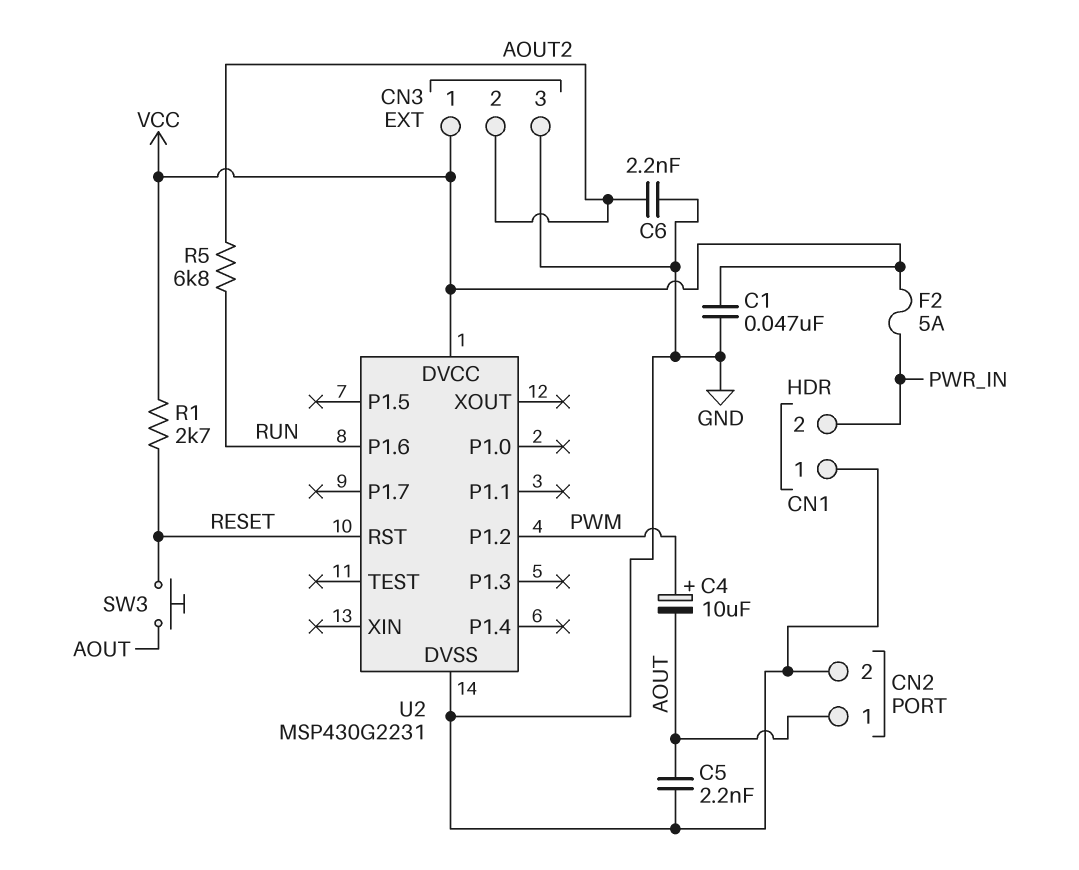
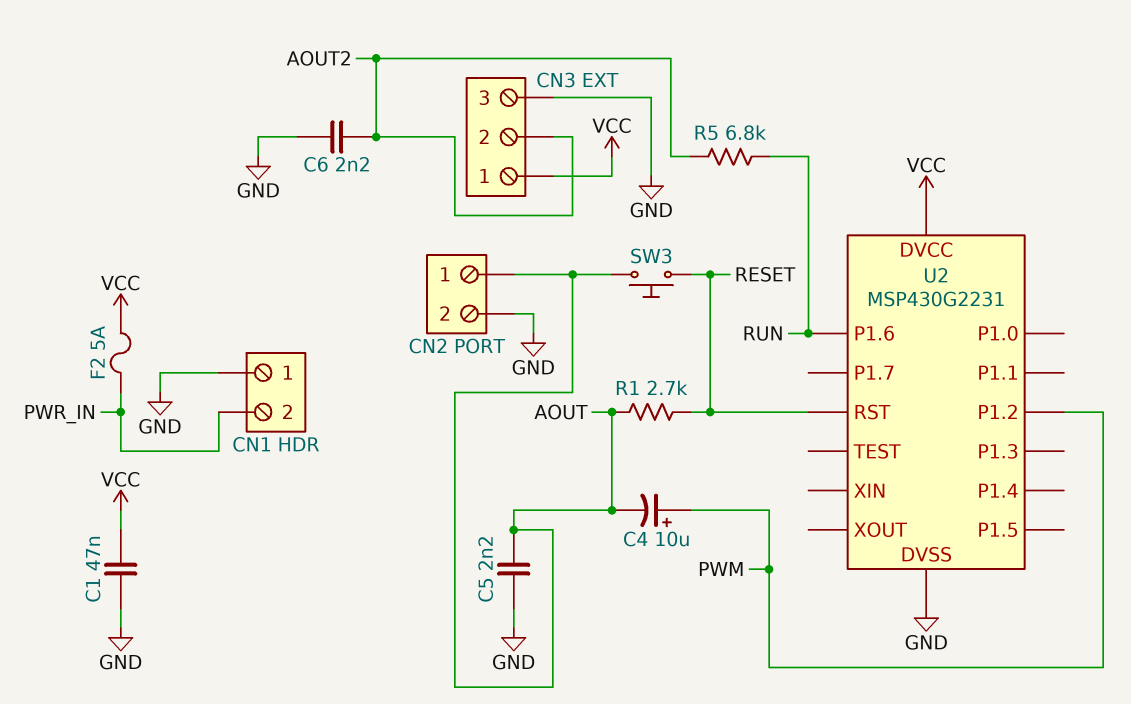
R1: 2.7k (RESET, VCC) -> 2.7k (AOUT, RESET)

